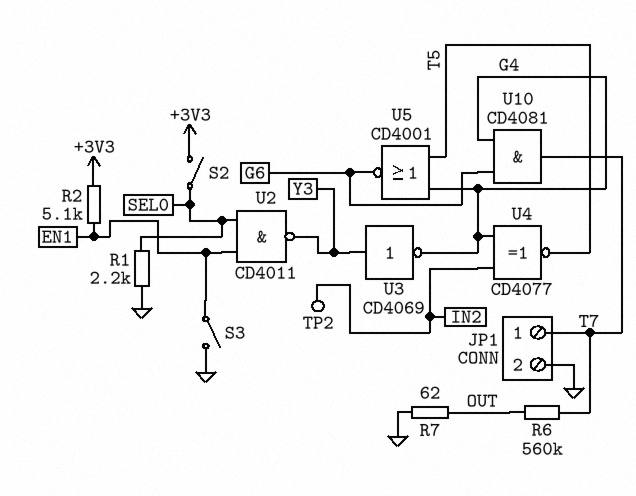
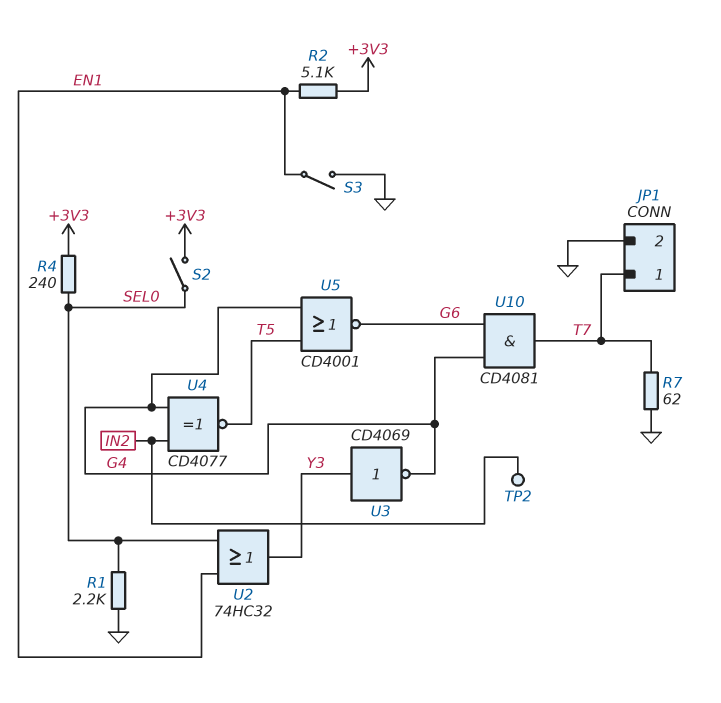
R4: none -> 240 (+3V3, SEL0)
R6: 560k (OUT, T7) -> none
R7: 62 (GND, OUT) -> 62 (GND, T7)
U2: NAND CD4011 (in EN1, in SEL0, out Y3) -> OR 74HC32 (in EN1, in SEL0, out Y3)

